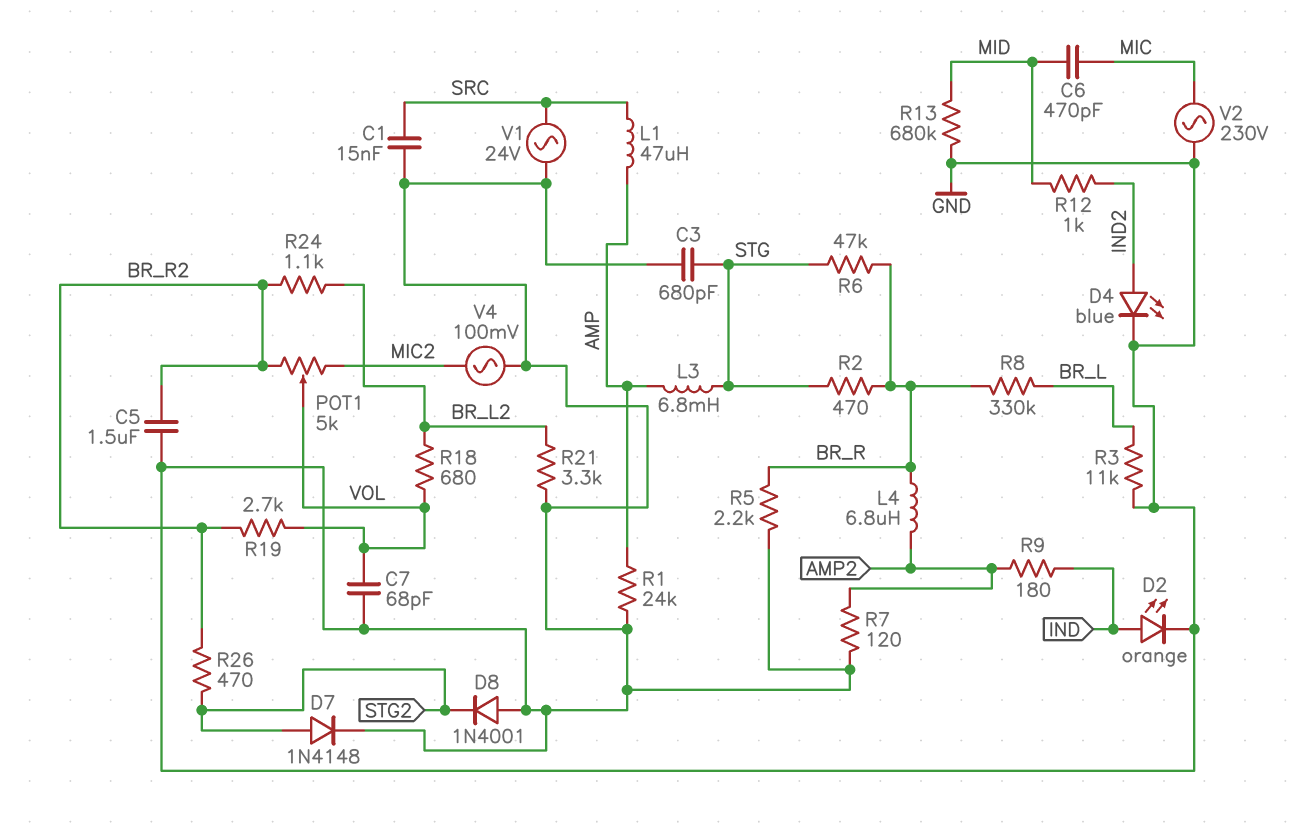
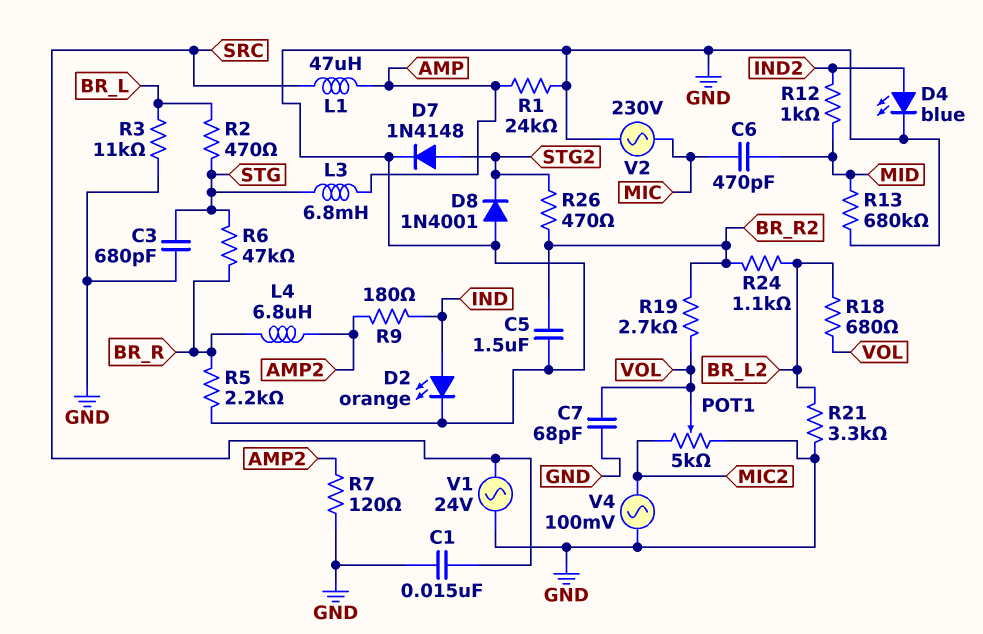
POT1: 5k (BR_R2, MIC2, wiper VOL) -> 5k (GND, MIC2, wiper VOL)
R2: 470 (BR_R, STG) -> 470 (BR_L, STG)
R8: 330k (BR_L, BR_R) -> none

